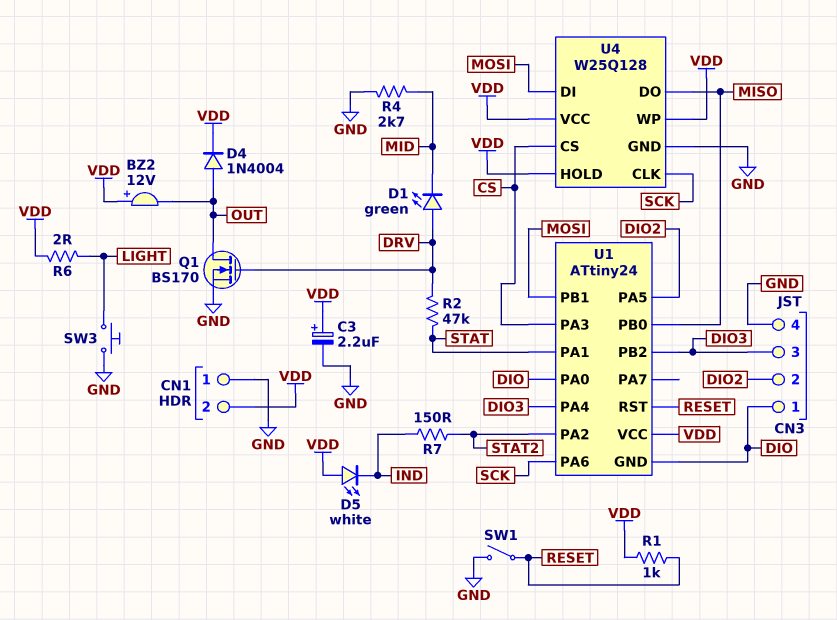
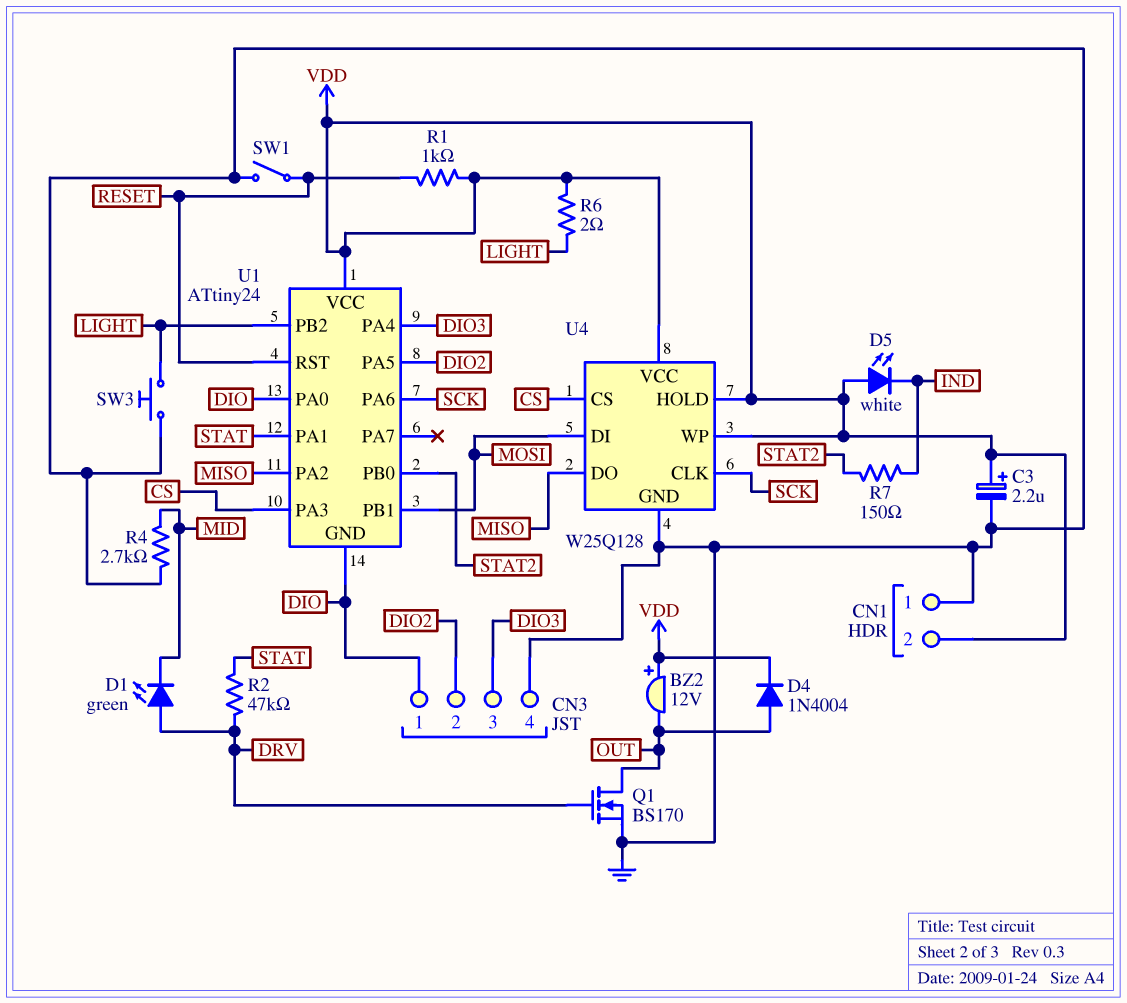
U1 pin PA2: STAT2 -> MISO
U1 pin PB0: MISO -> STAT2
U1 pin PB2: DIO3 -> LIGHT

